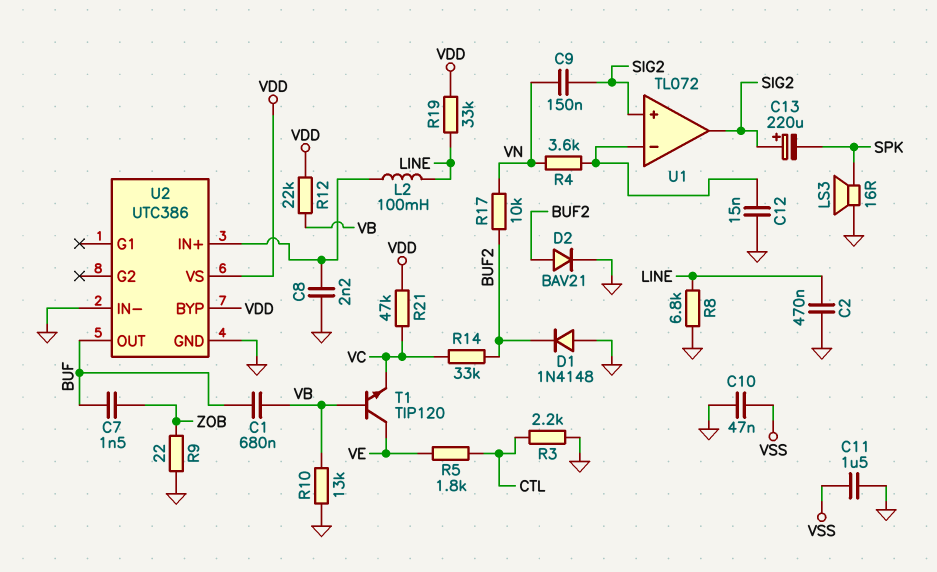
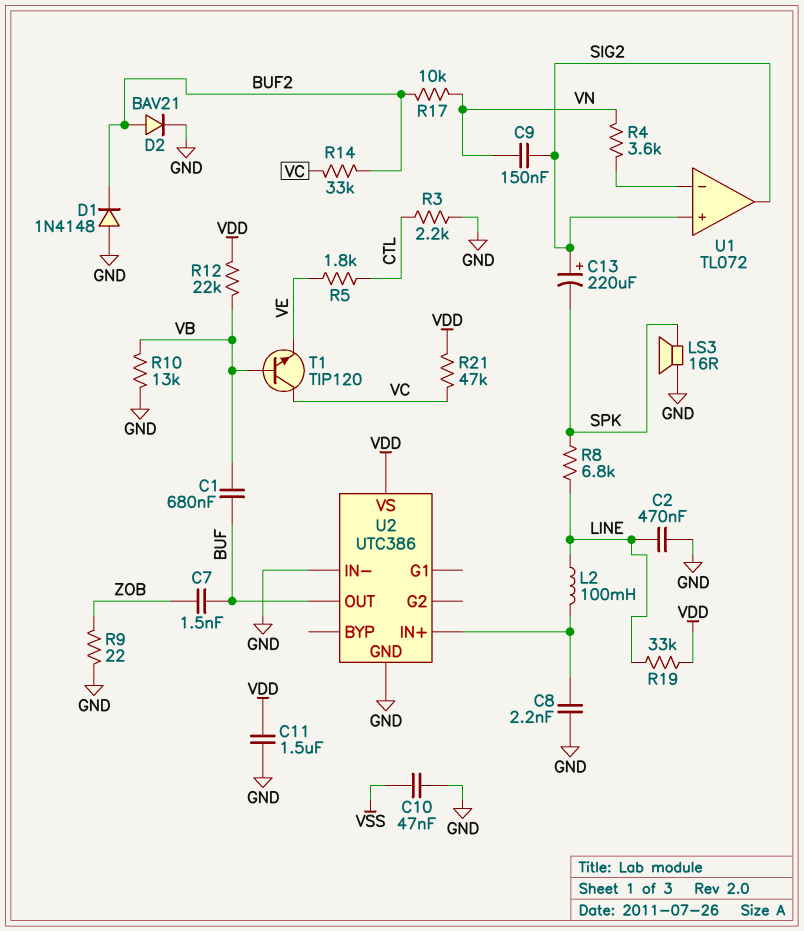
C11: 1.5uF (GND, VSS) -> 1.5uF (GND, VDD)
C12: 15nF (GND, U1/in-) -> none
R8: 6.8k (GND, LINE) -> 6.8k (LINE, SPK)
T1: NPN TIP120 (B VB, C VE, E VC) -> NPN TIP120 (B VB, C VC, E VE)
U2 pin BYP: VDD -> none

